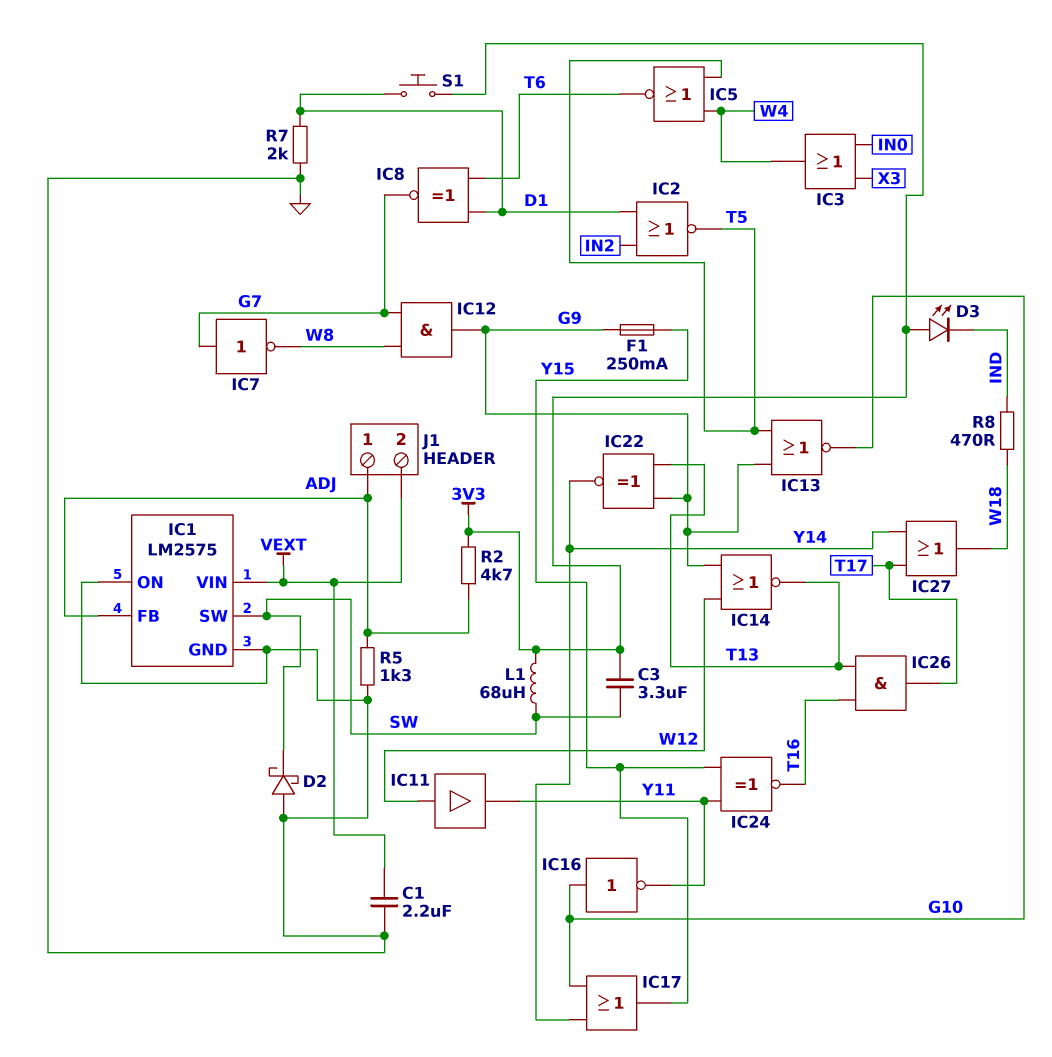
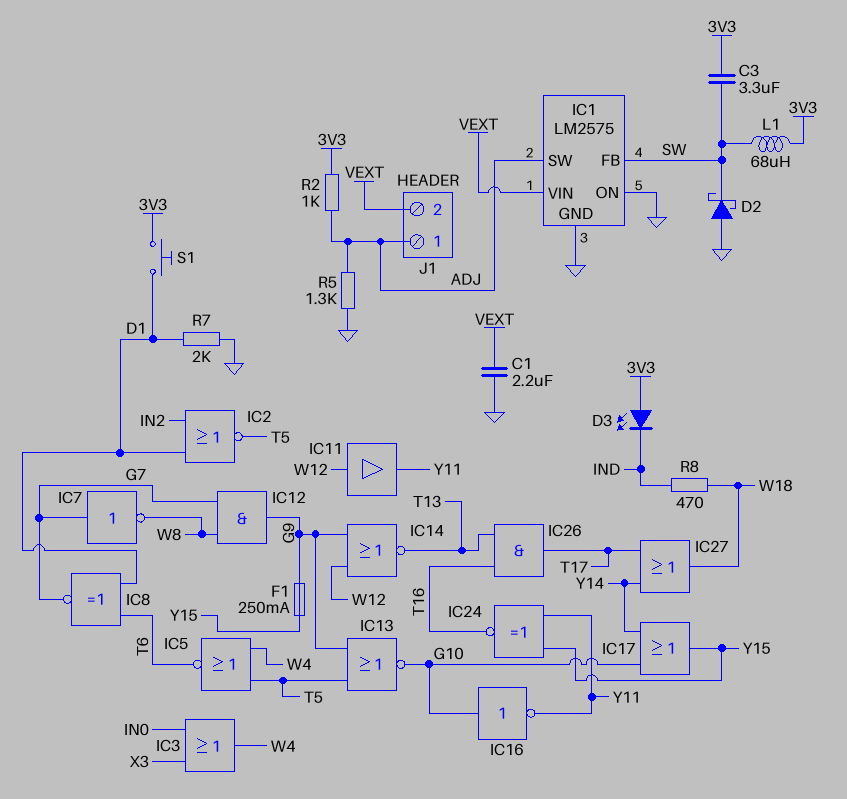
IC1 pin FB: ADJ -> SW
IC1 pin SW: SW -> ADJ
IC22: XNOR (in G9, in T13, out Y14) -> none
R2: 4.7k (3V3, ADJ) -> 1k (3V3, ADJ)

